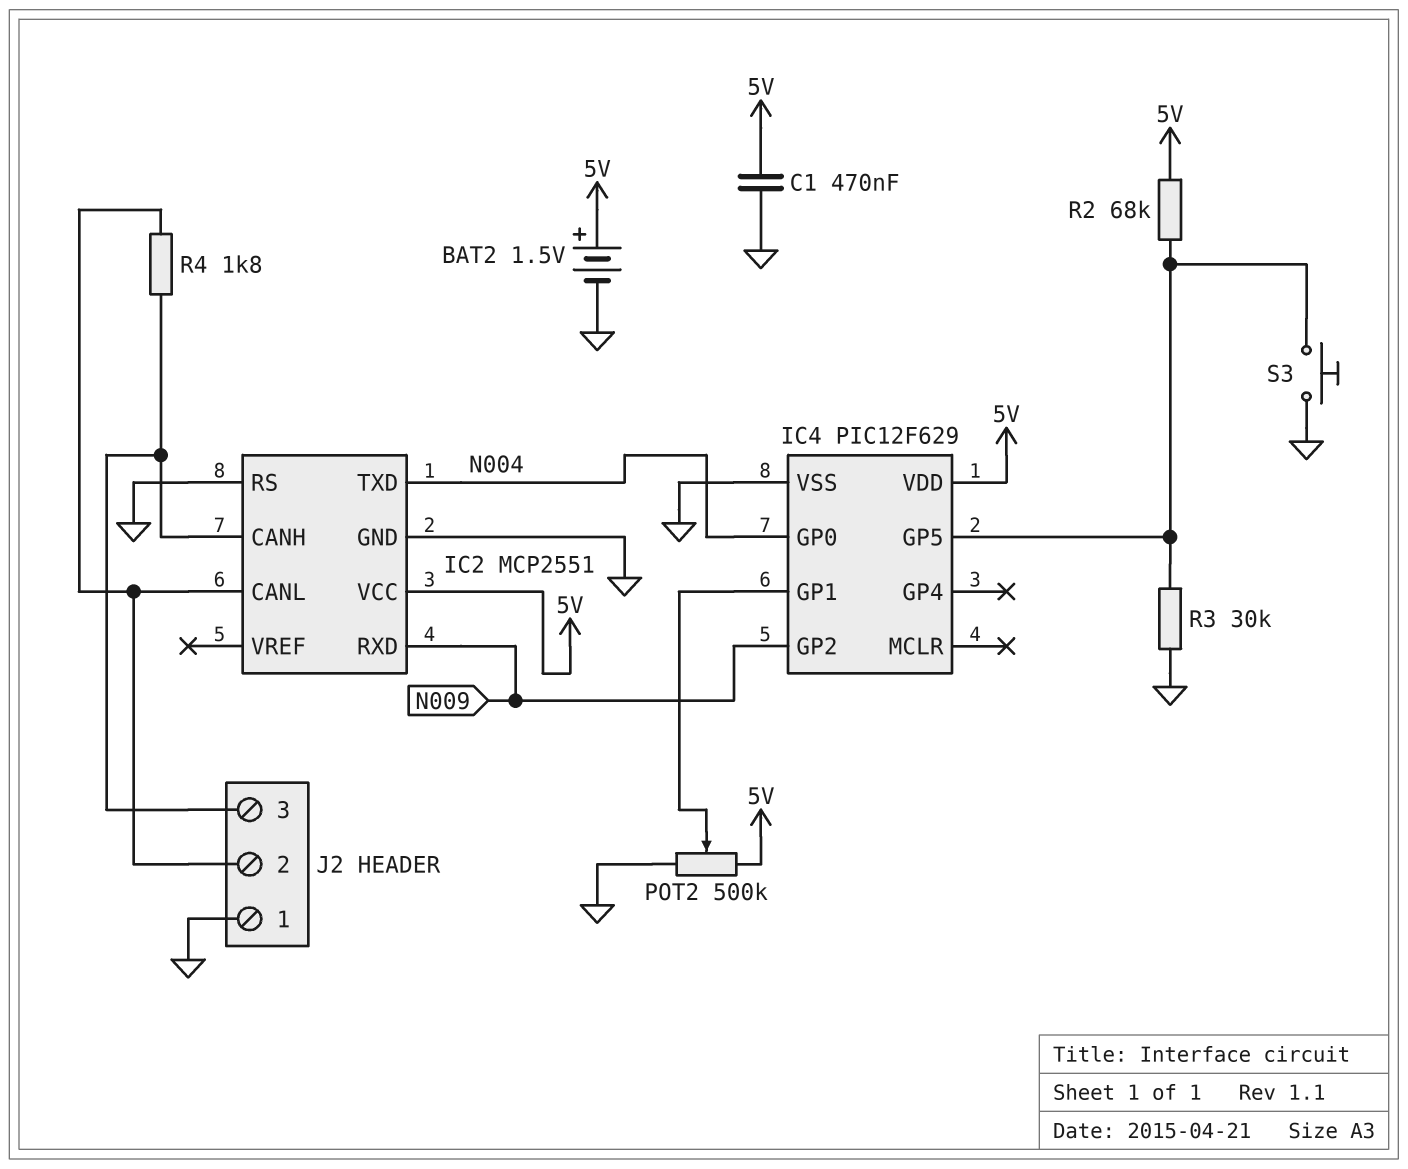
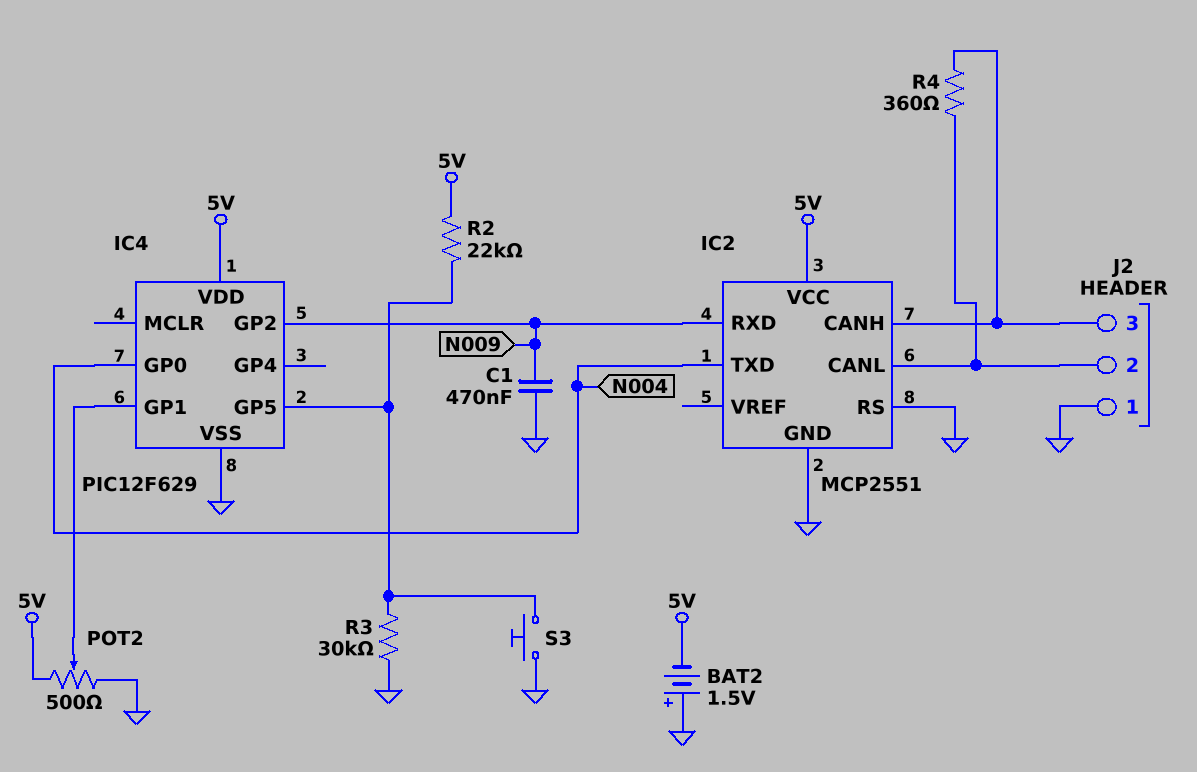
BAT2: 1.5V (plus 5V, minus GND) -> 1.5V (plus GND, minus 5V)
C1: 470nF (5V, GND) -> 470nF (GND, N009)
POT2: 500k (5V, GND, wiper IC4/GP1) -> 500 (5V, GND, wiper IC4/GP1)
R2: 68k (5V, IC4/GP5) -> 22k (5V, IC4/GP5)
R4: 1.8k (IC2/CANH, IC2/CANL) -> 360 (IC2/CANH, IC2/CANL)

